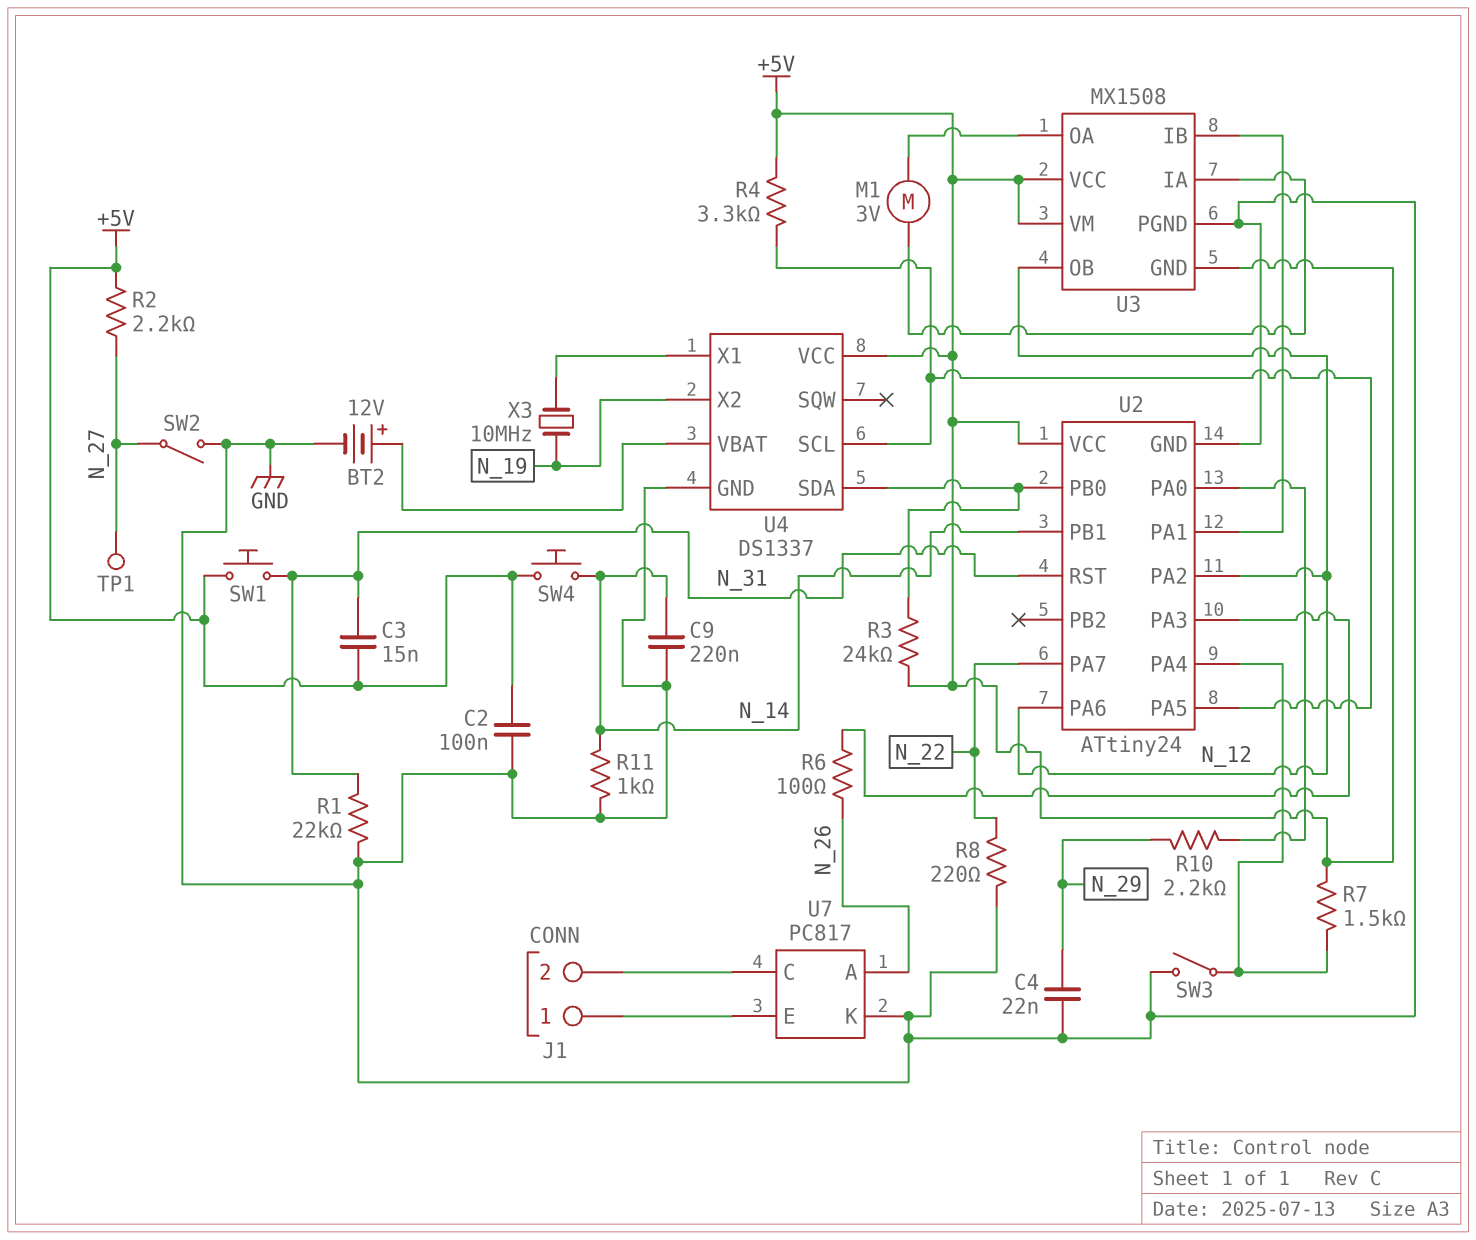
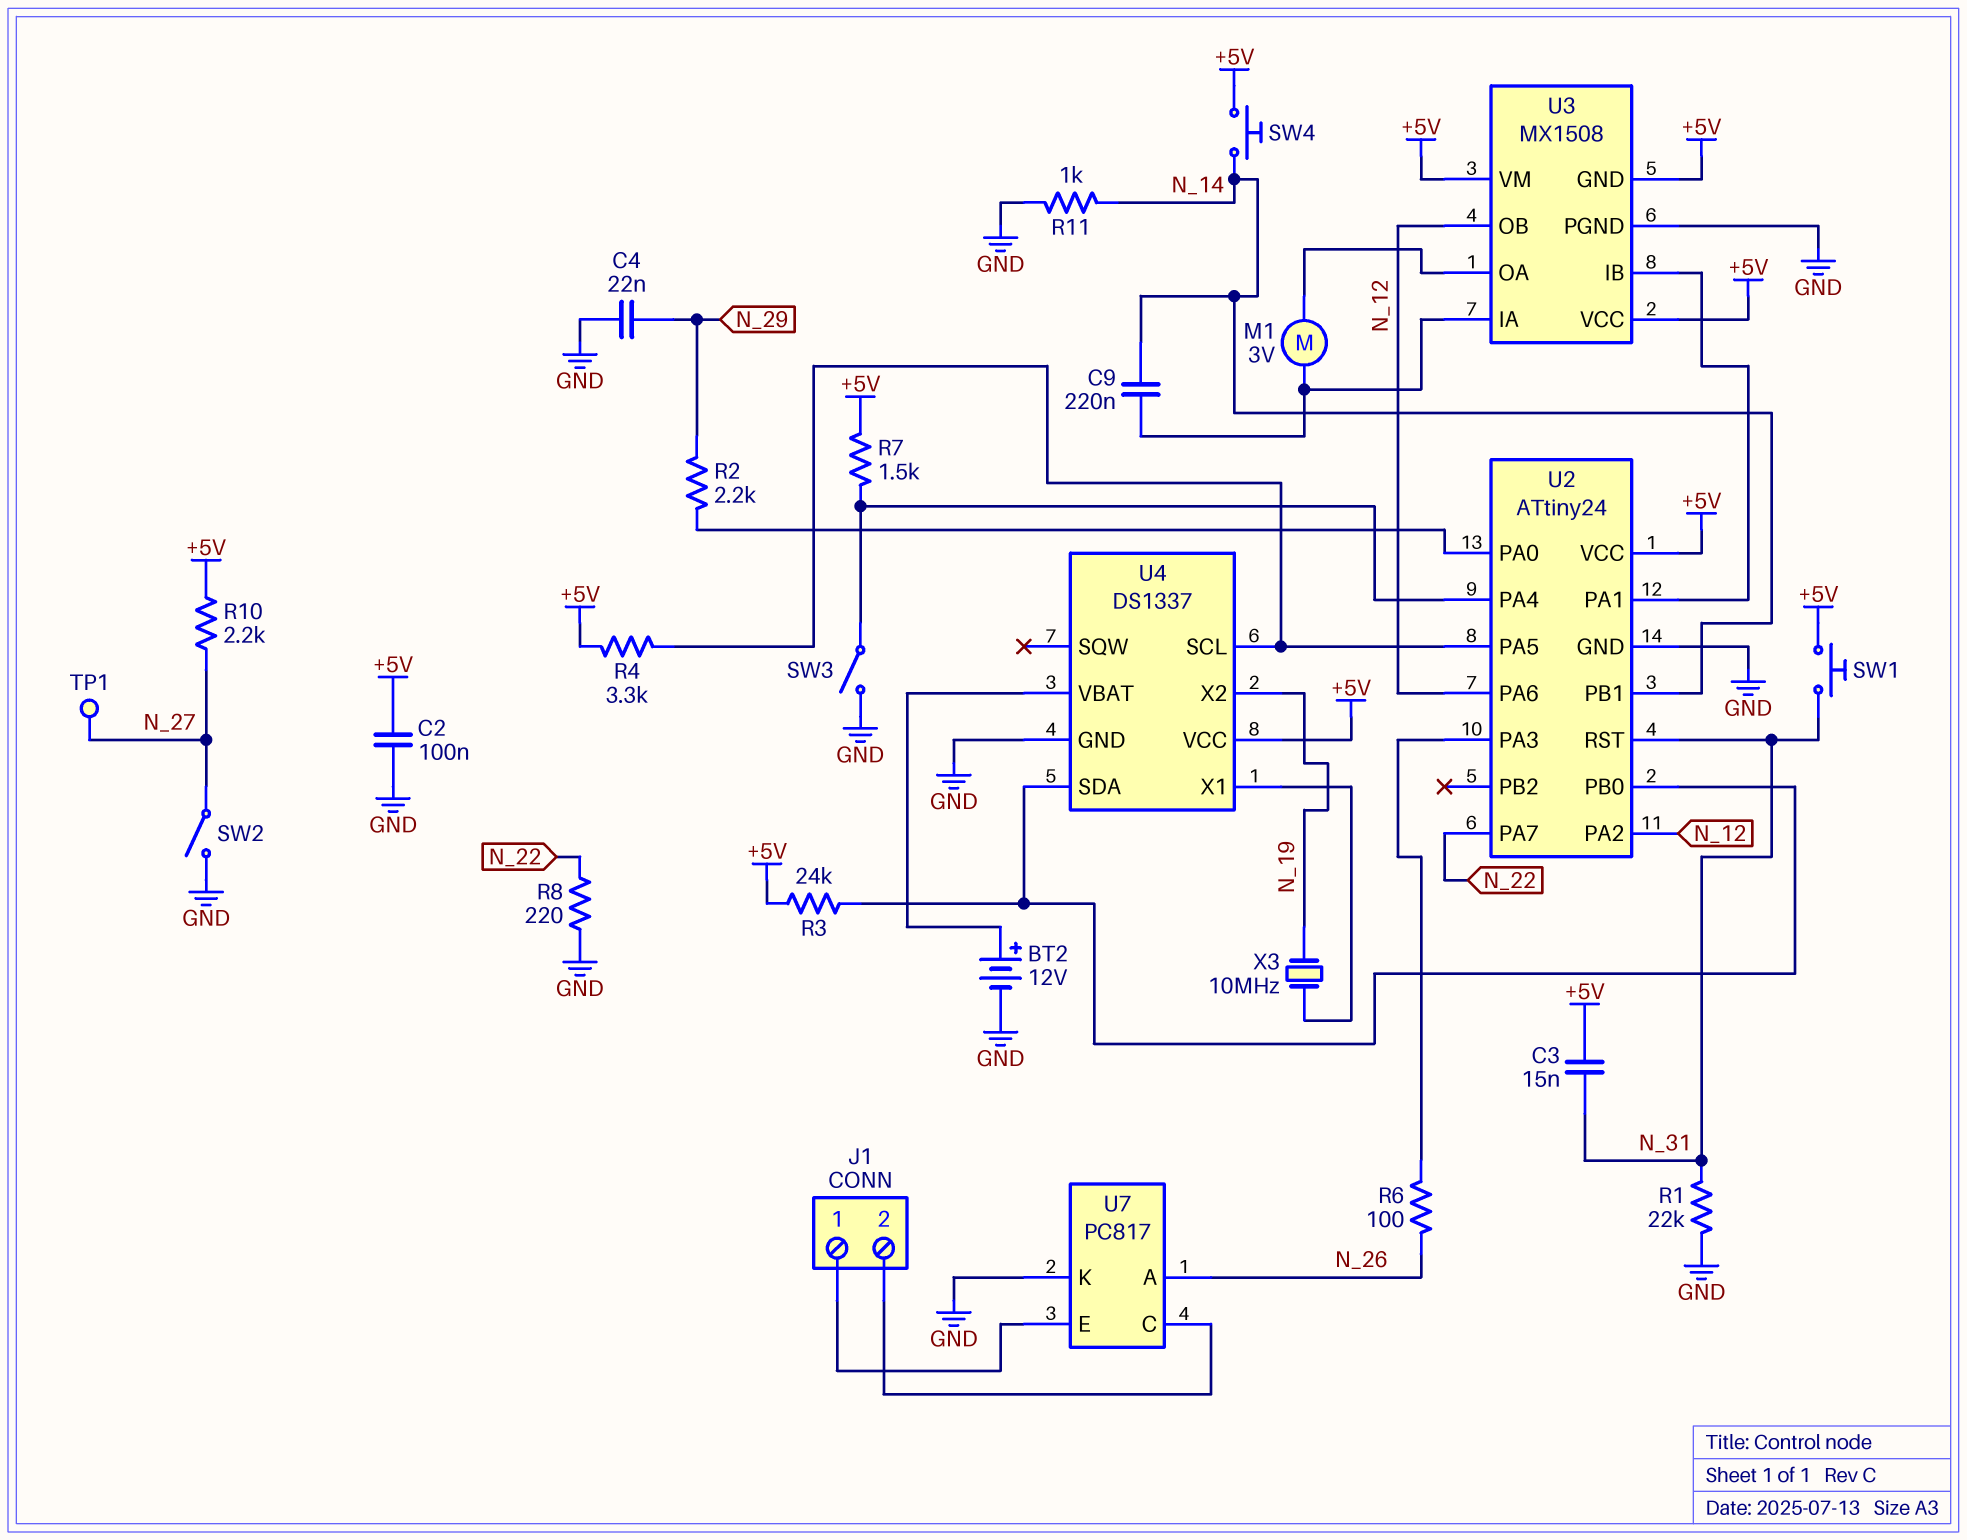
C9: 220nF (GND, N_14) -> 220nF (N_14, U3/IA)
R2: 2.2k (+5V, N_27) -> 2.2k (N_29, U2/PA0)
R10: 2.2k (N_29, U2/PA0) -> 2.2k (+5V, N_27)

